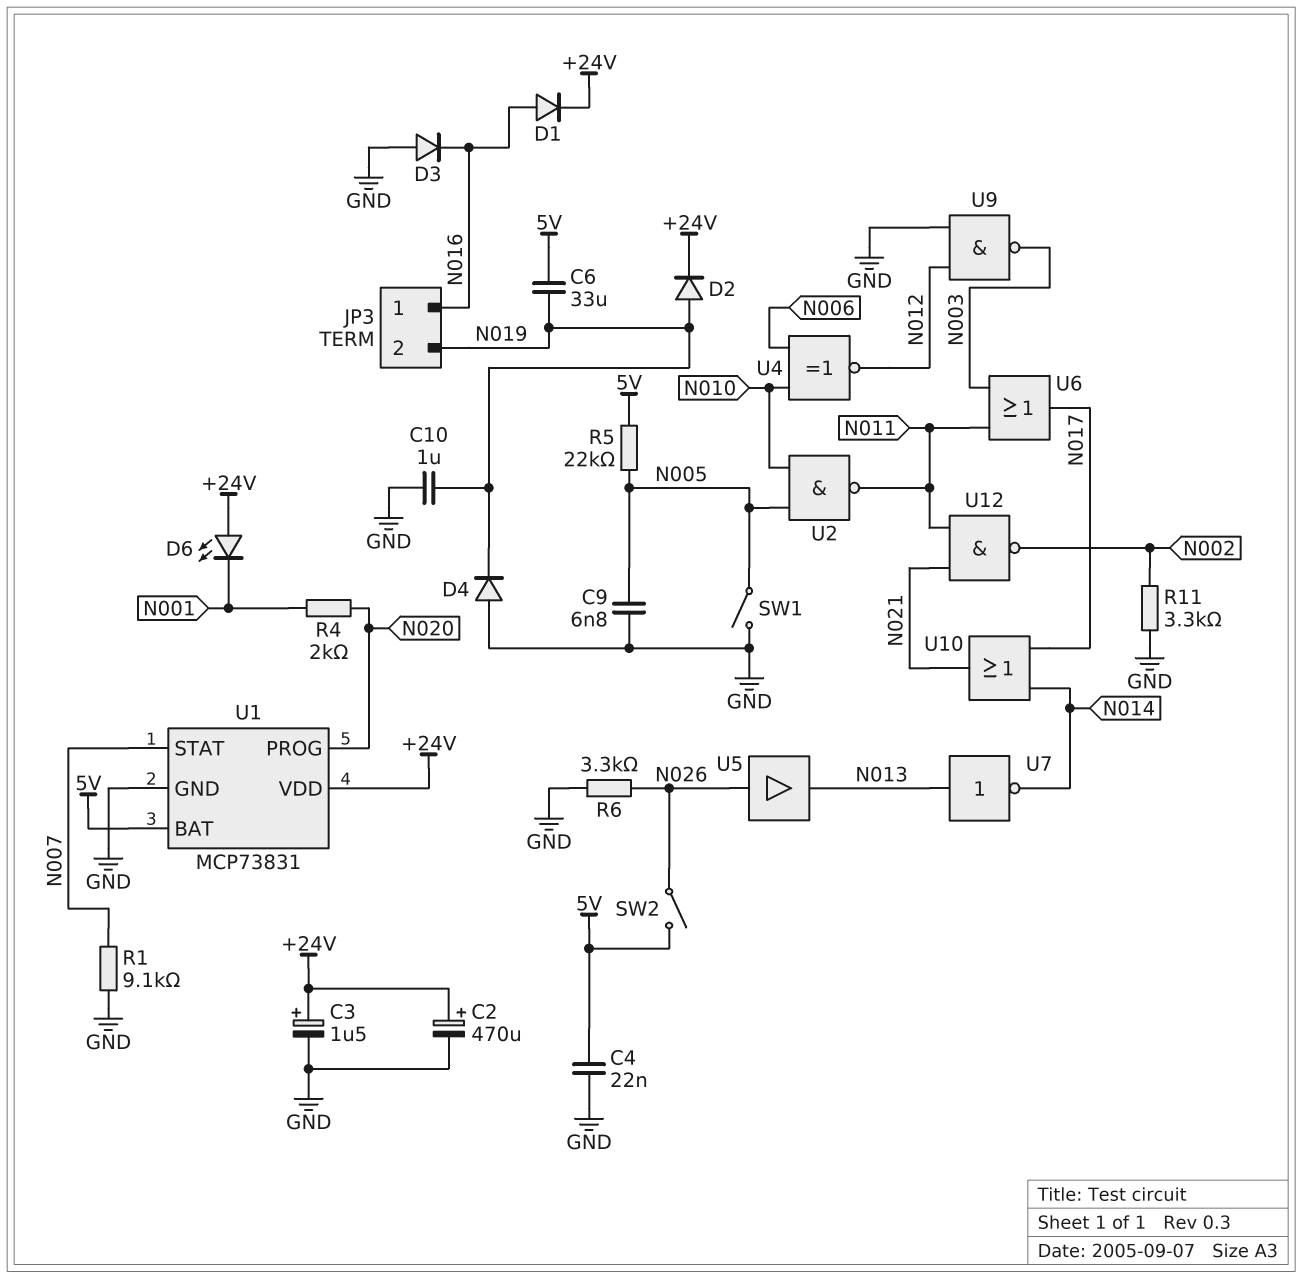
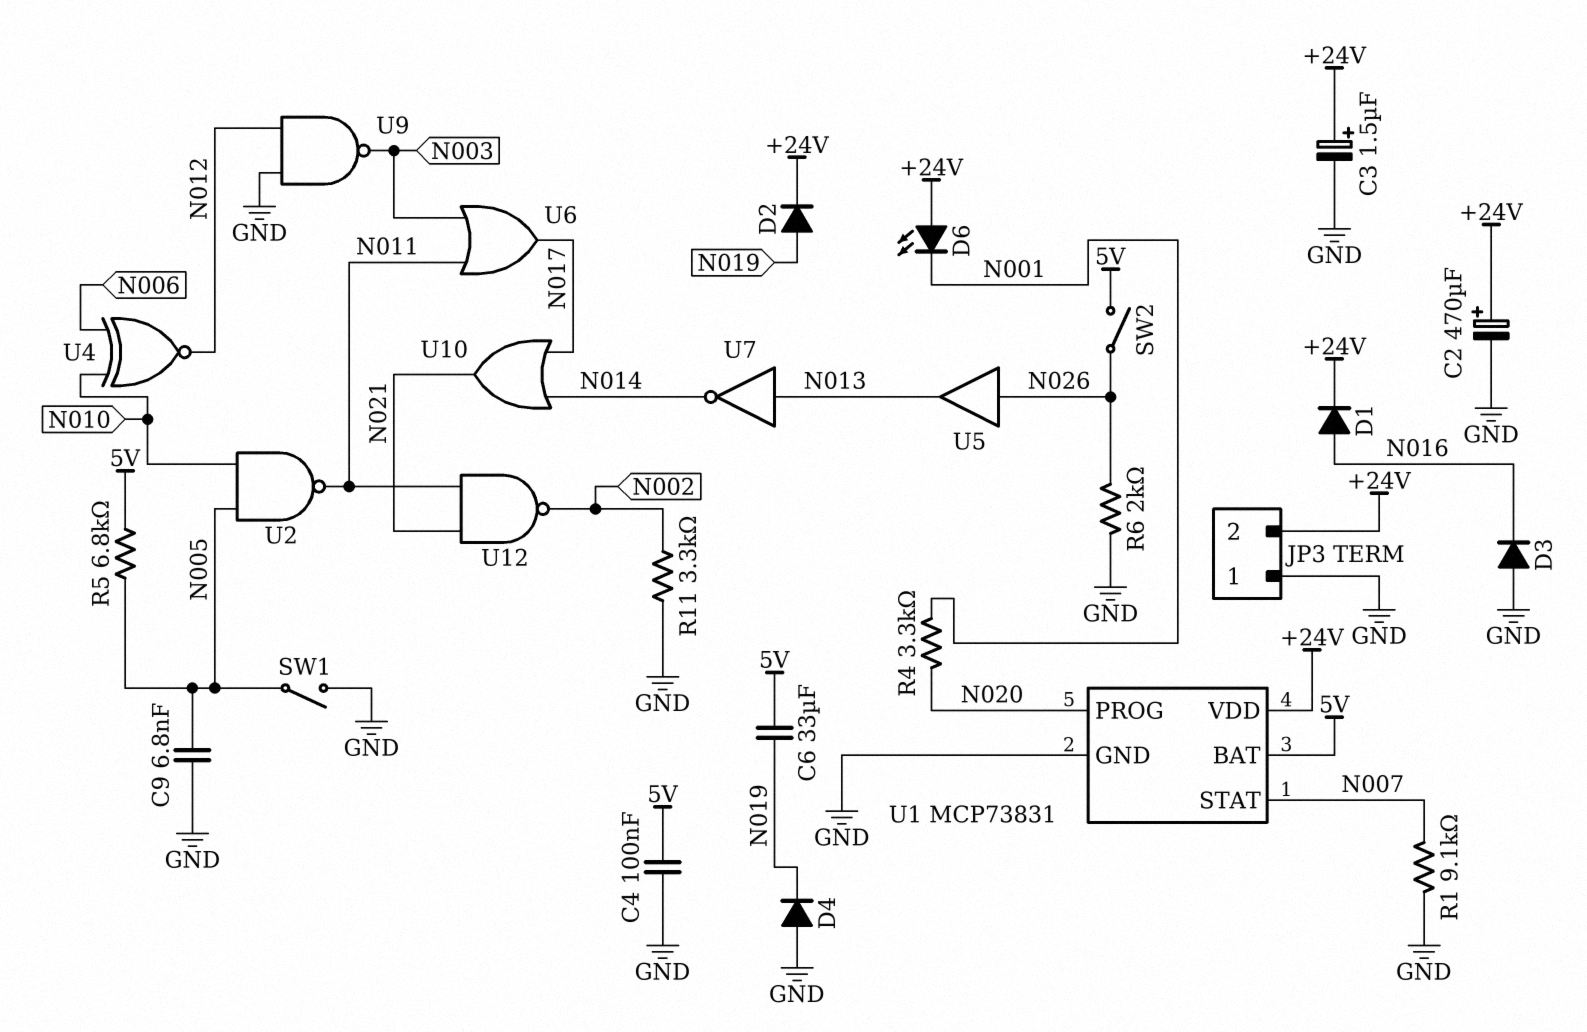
C4: 22nF (5V, GND) -> 100nF (5V, GND)
C10: 1uF (GND, N019) -> none
JP3 pin 1: N016 -> GND
JP3 pin 2: N019 -> +24V
R4: 2k (N001, N020) -> 3.3k (N001, N020)
R5: 22k (5V, N005) -> 6.8k (5V, N005)
R6: 3.3k (GND, N026) -> 2k (GND, N026)

